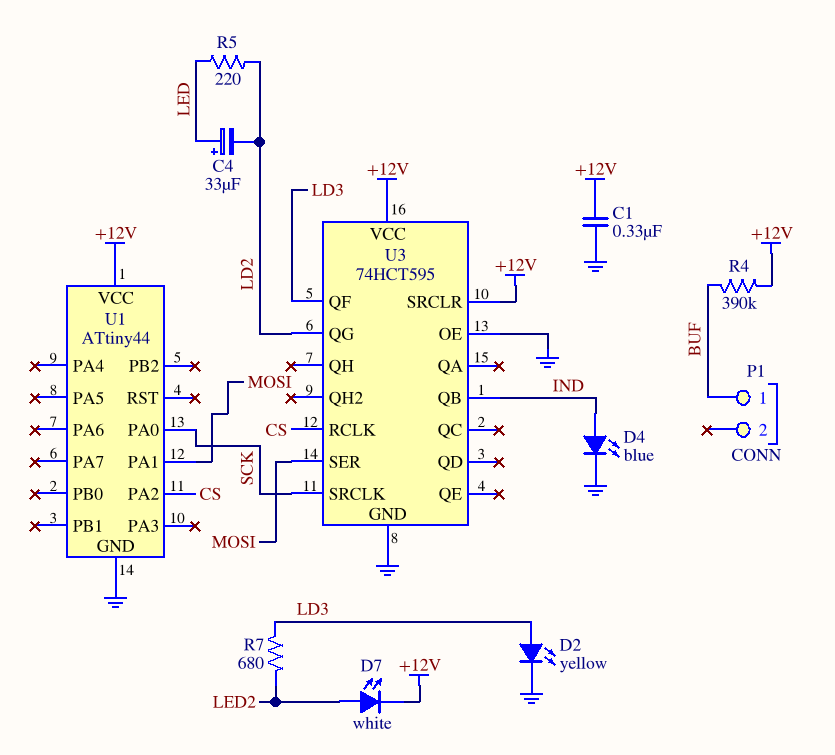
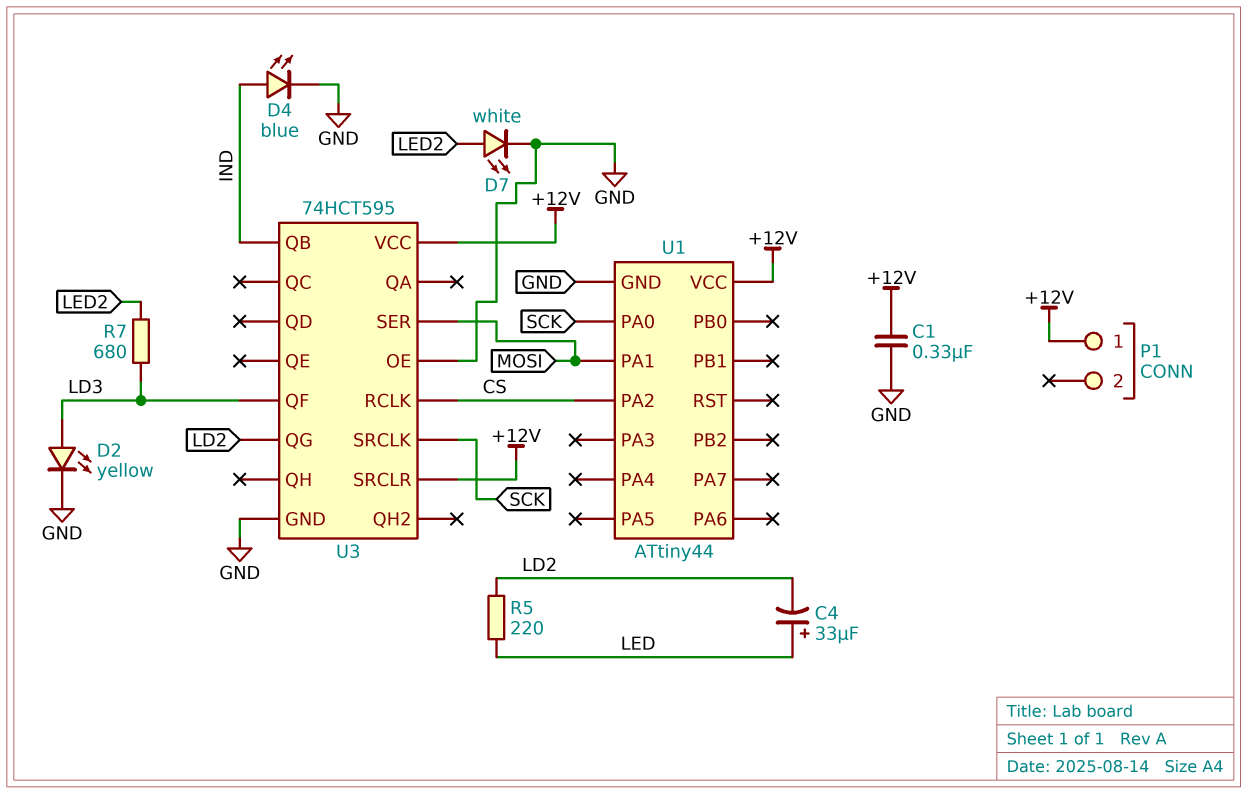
D7: LED white (A LED2, K +12V) -> LED white (A LED2, K GND)
P1 pin 1: BUF -> +12V
R4: 390k (+12V, BUF) -> none

